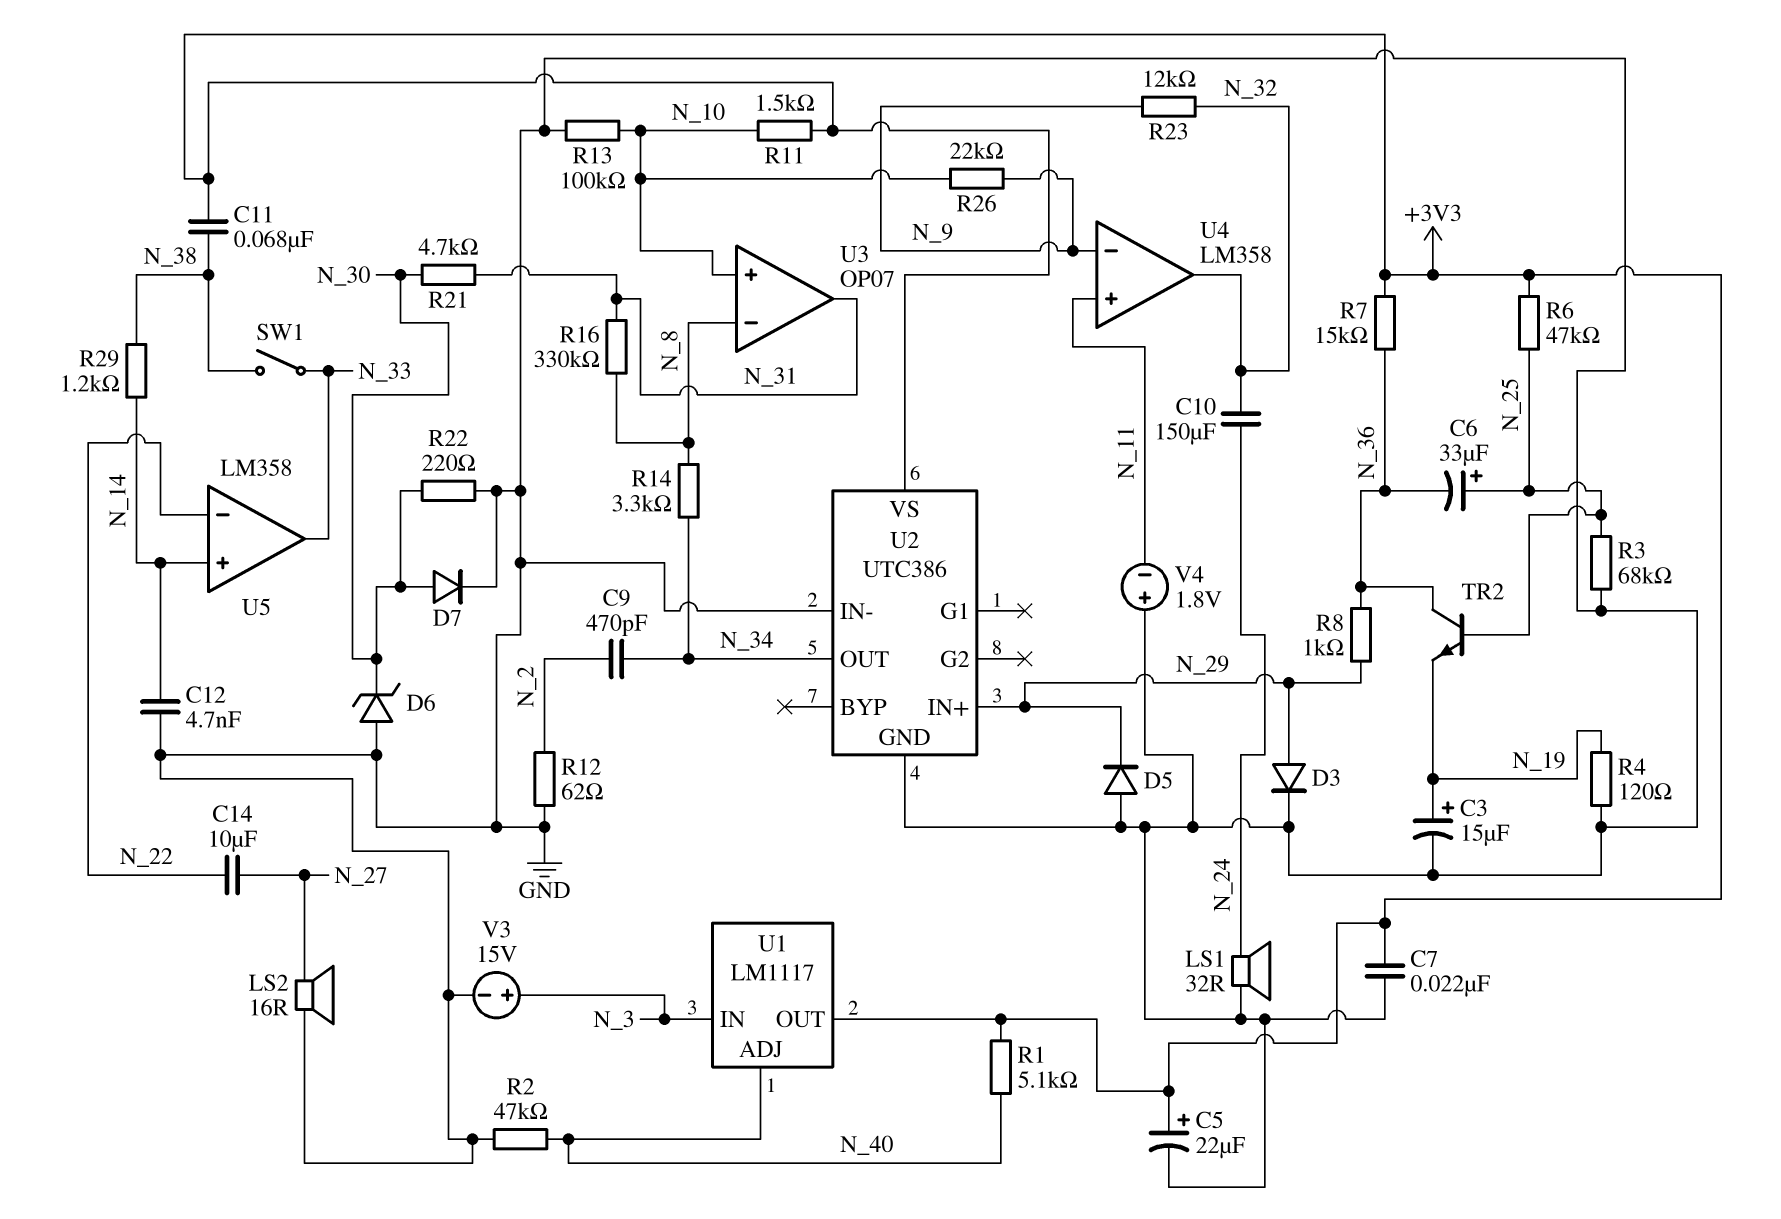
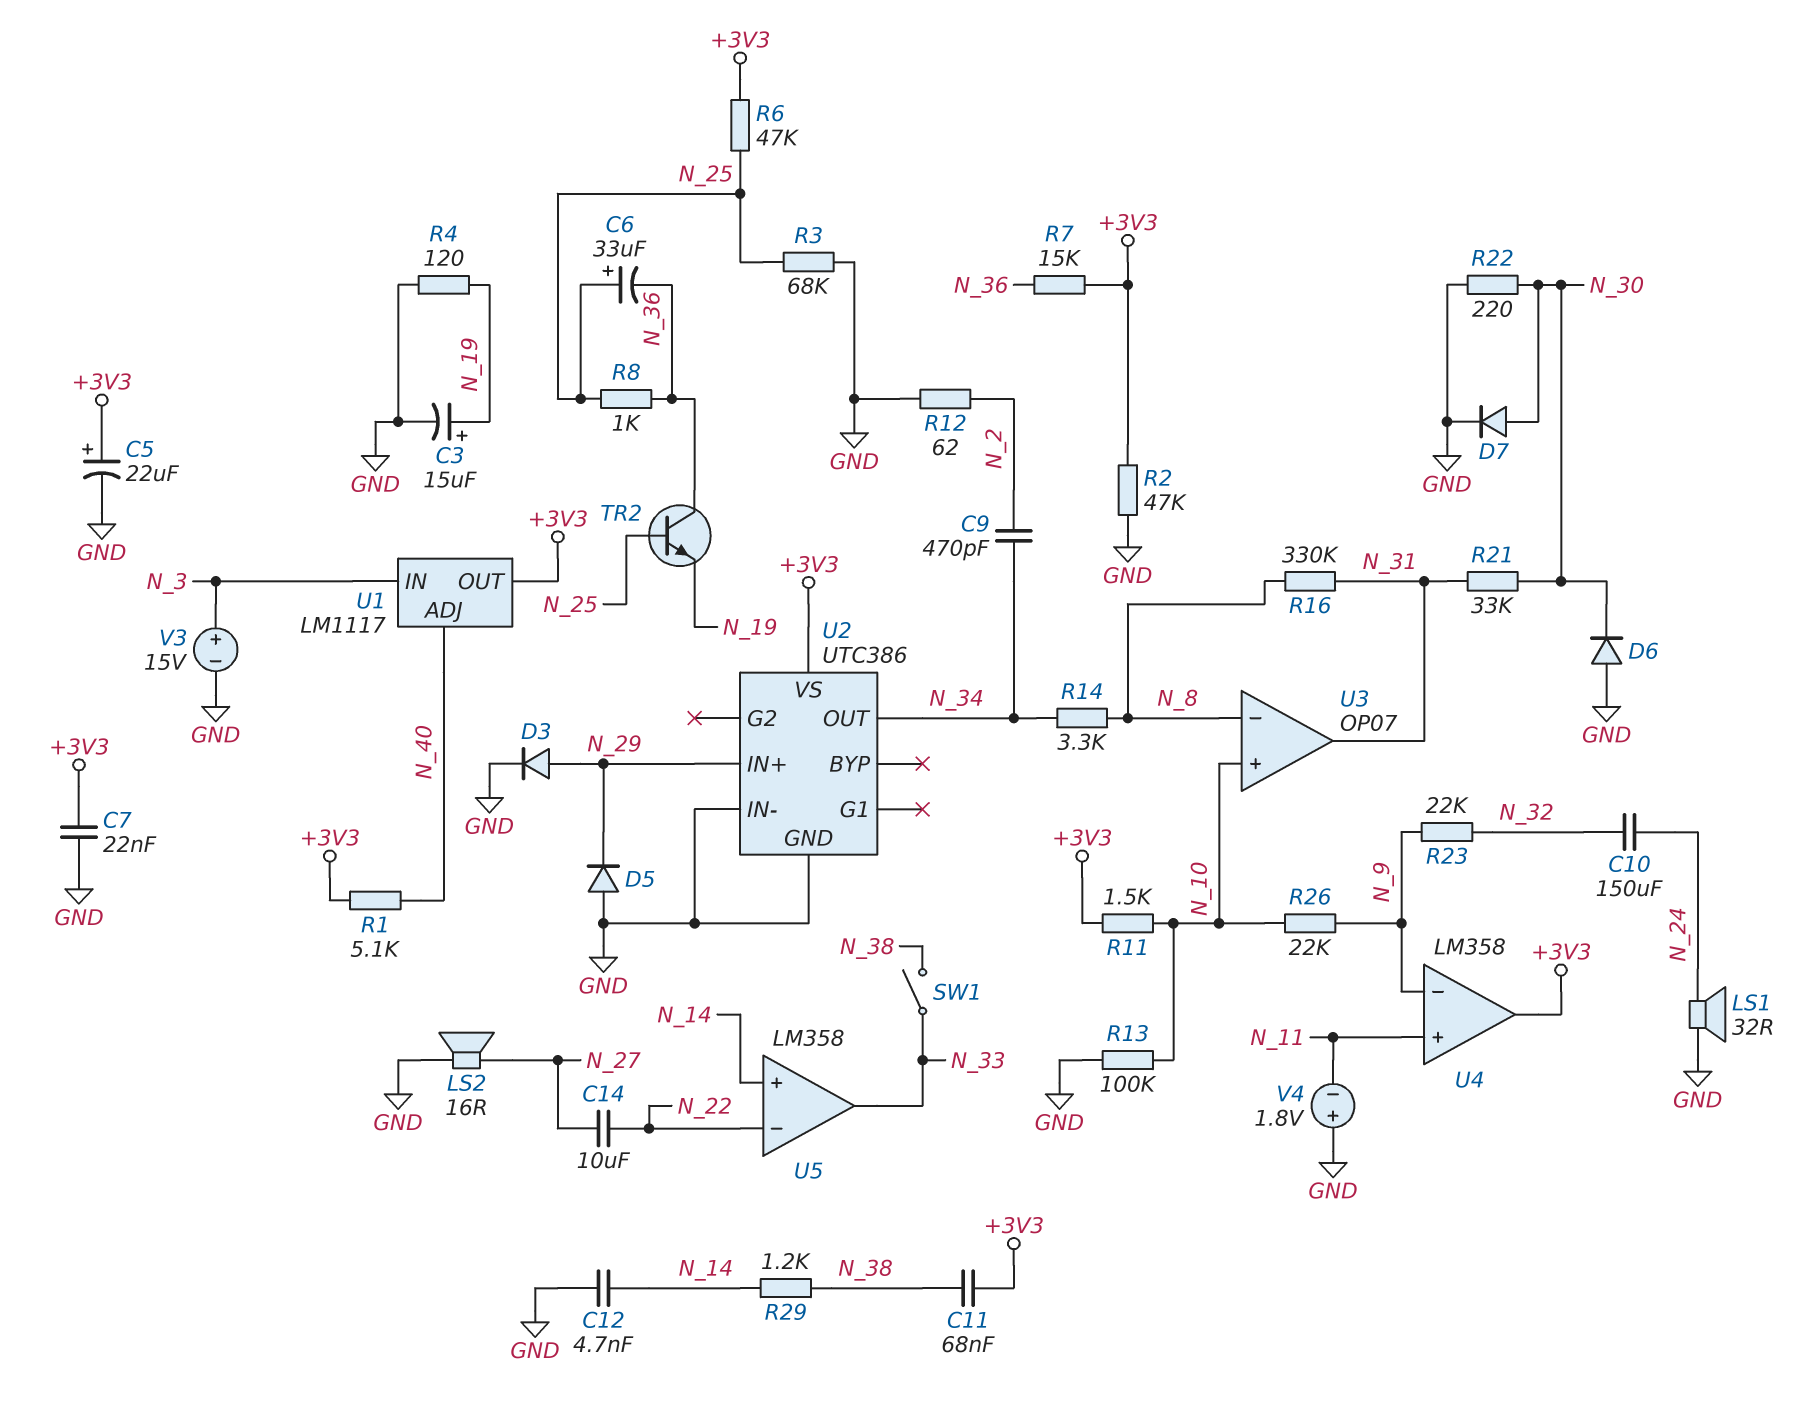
D6: zener (A GND, K N_30) -> diode (A GND, K N_30)
R2: 47k (GND, N_40) -> 47k (+3V3, GND)
R8: 1k (N_29, N_36) -> 1k (N_25, N_36)
R21: 4.7k (N_30, N_31) -> 33k (N_30, N_31)
R23: 12k (N_9, N_32) -> 22k (N_9, N_32)
U4 pin out: N_32 -> +3V3

